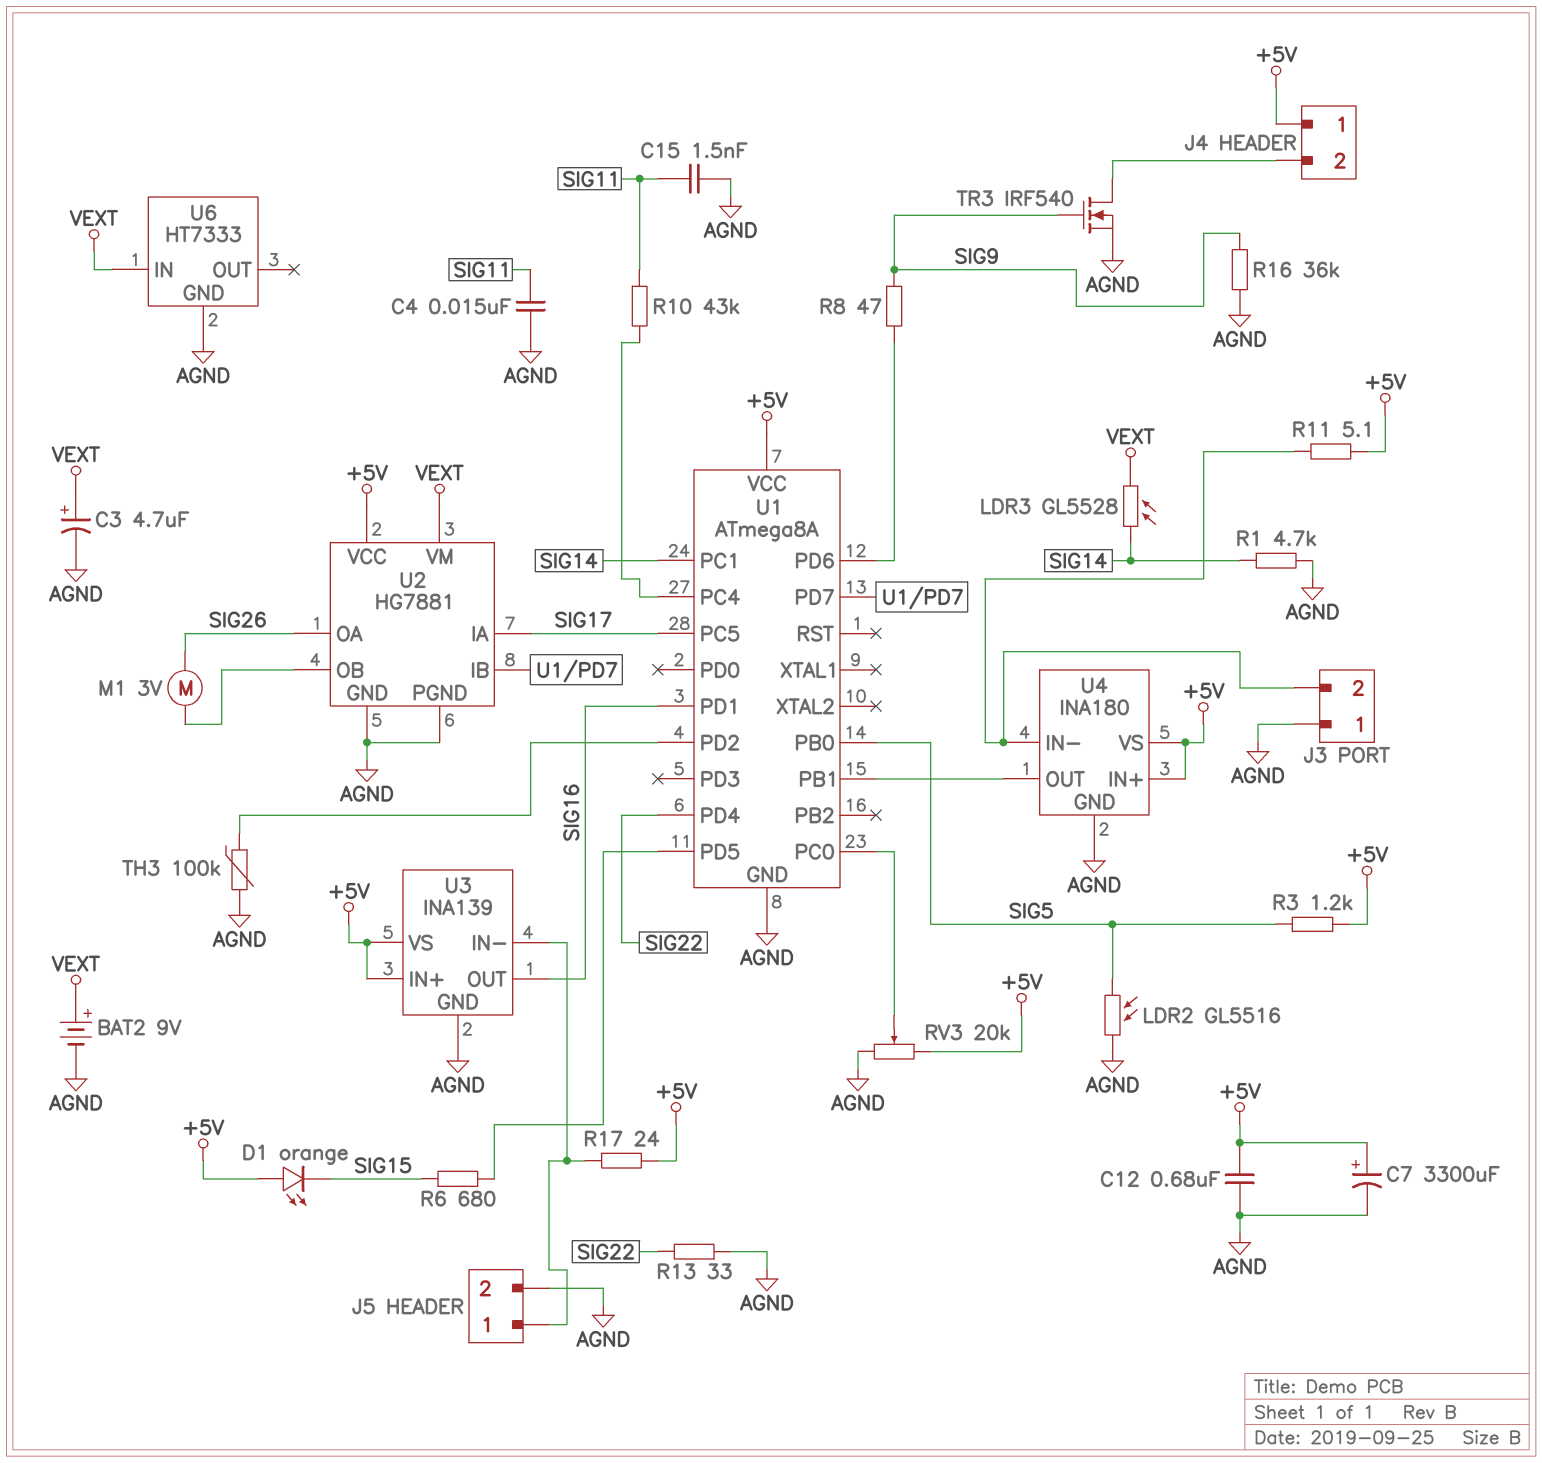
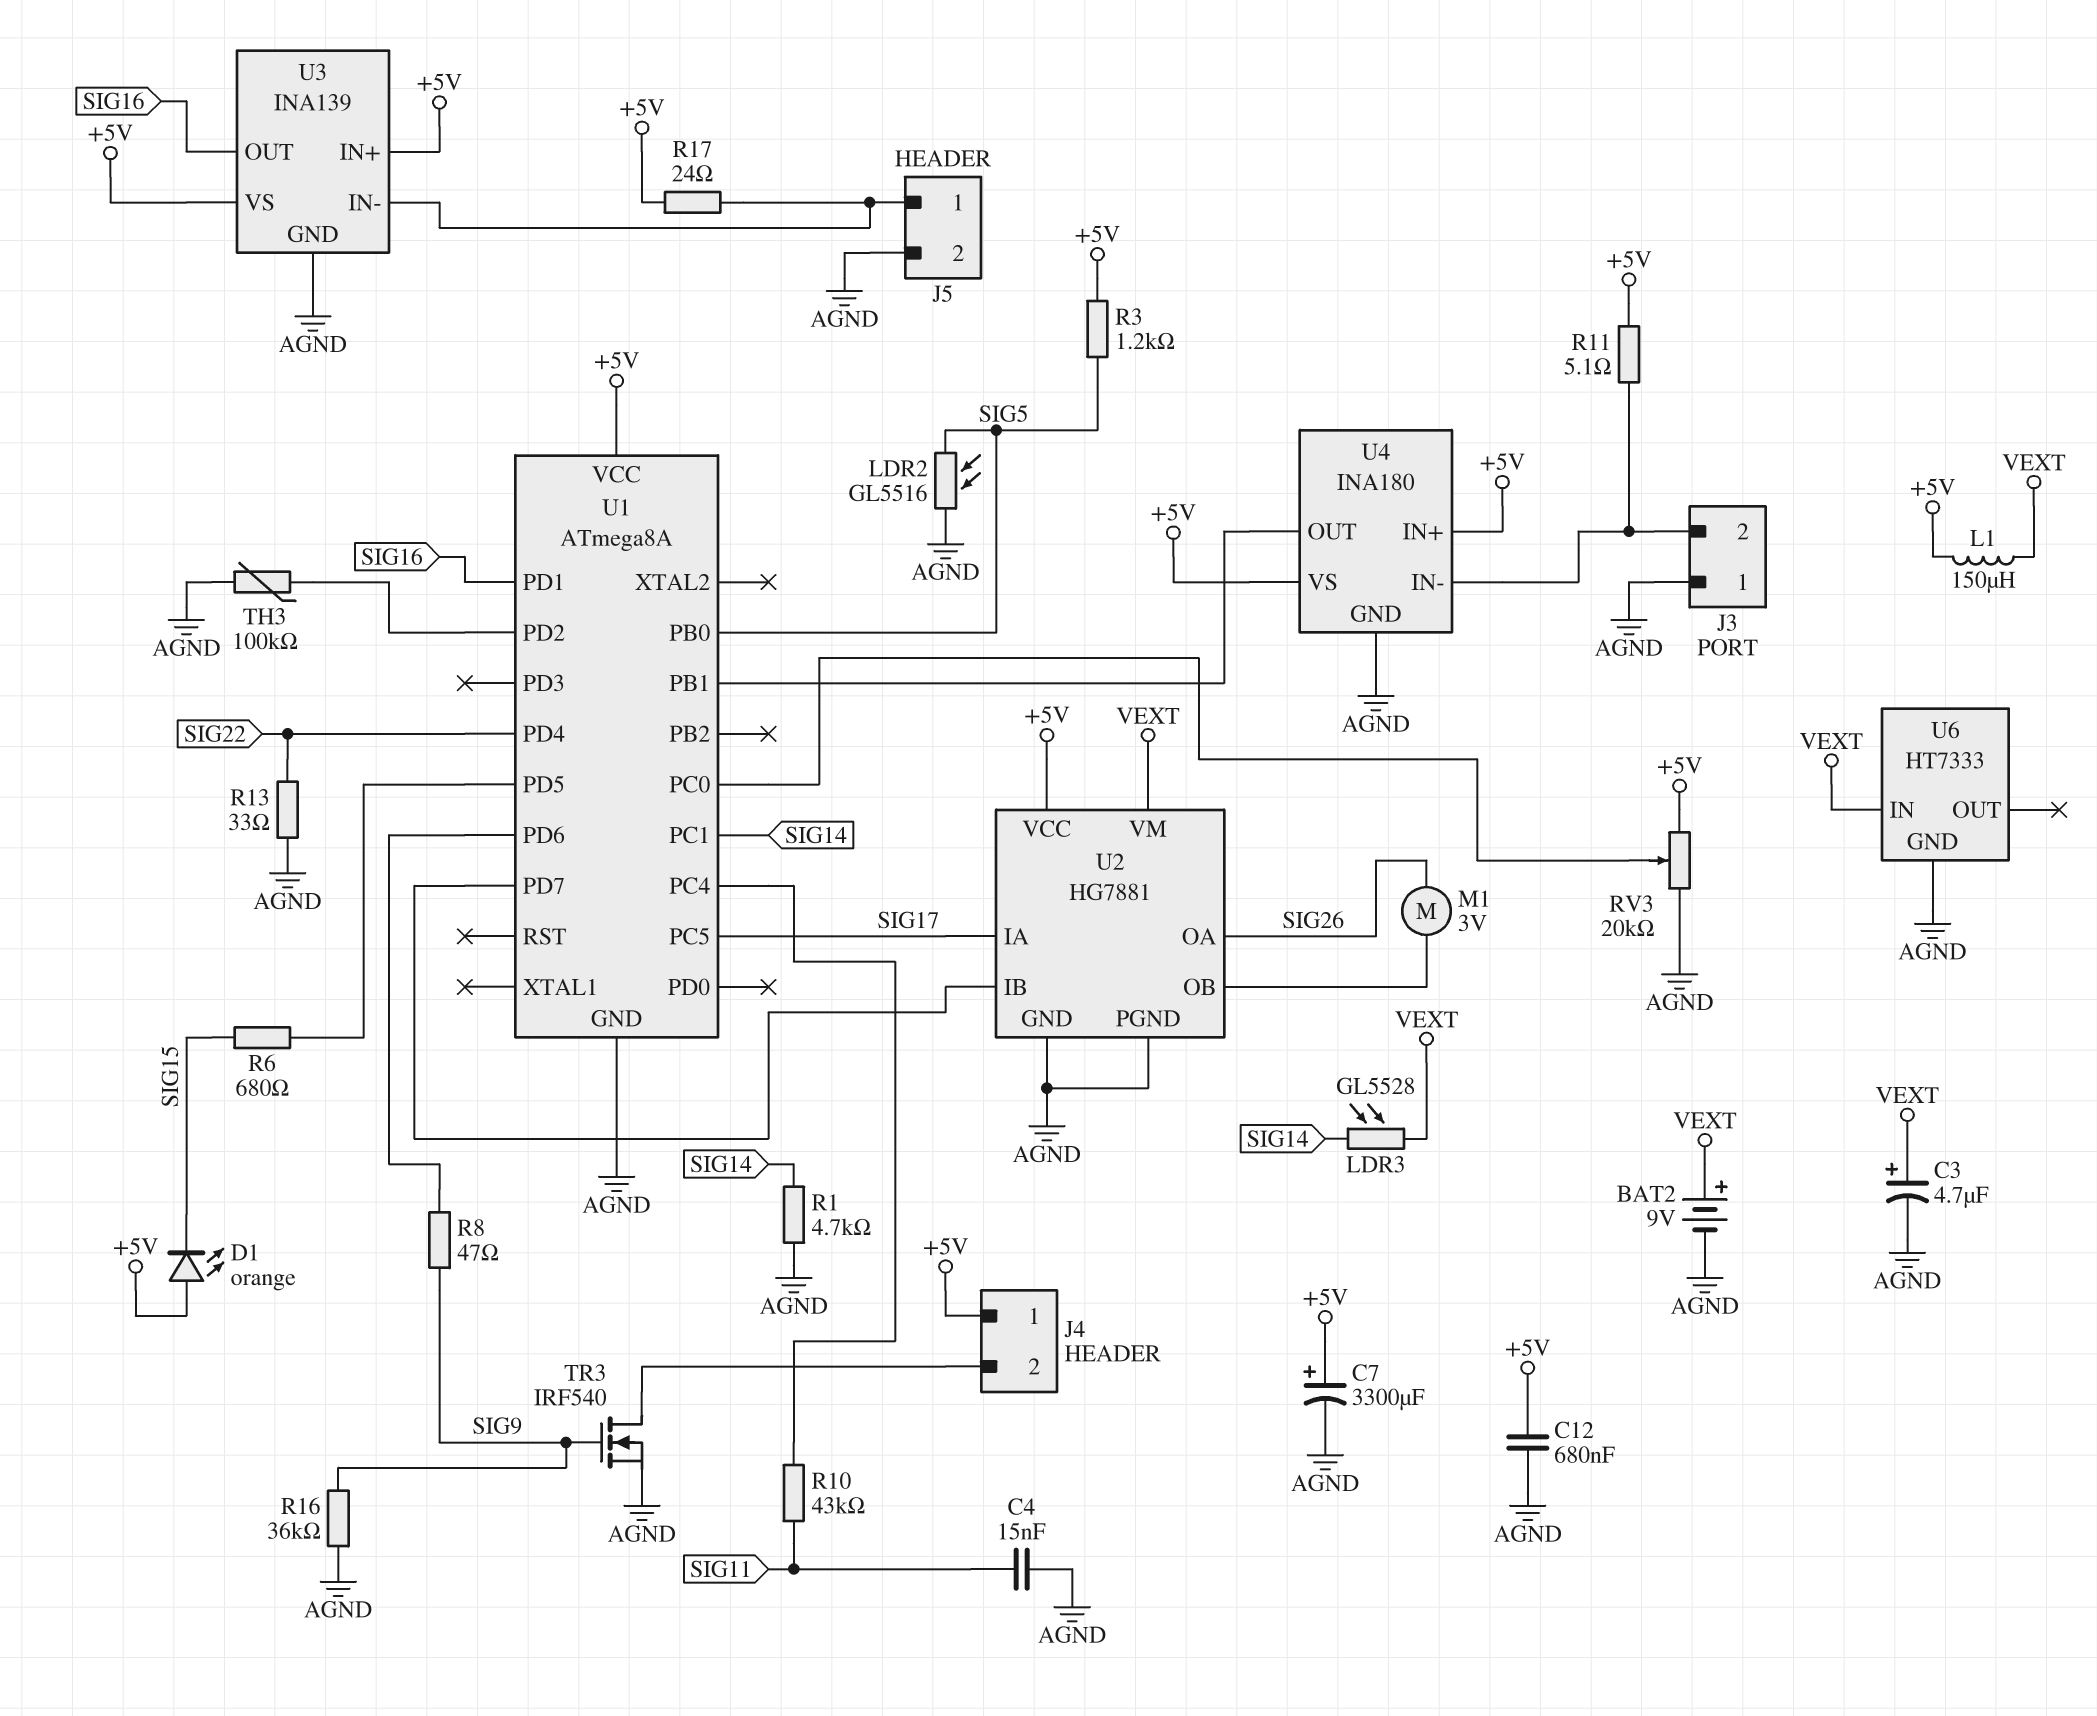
C15: 1.5nF (AGND, SIG11) -> none
L1: none -> 150uH (+5V, VEXT)

